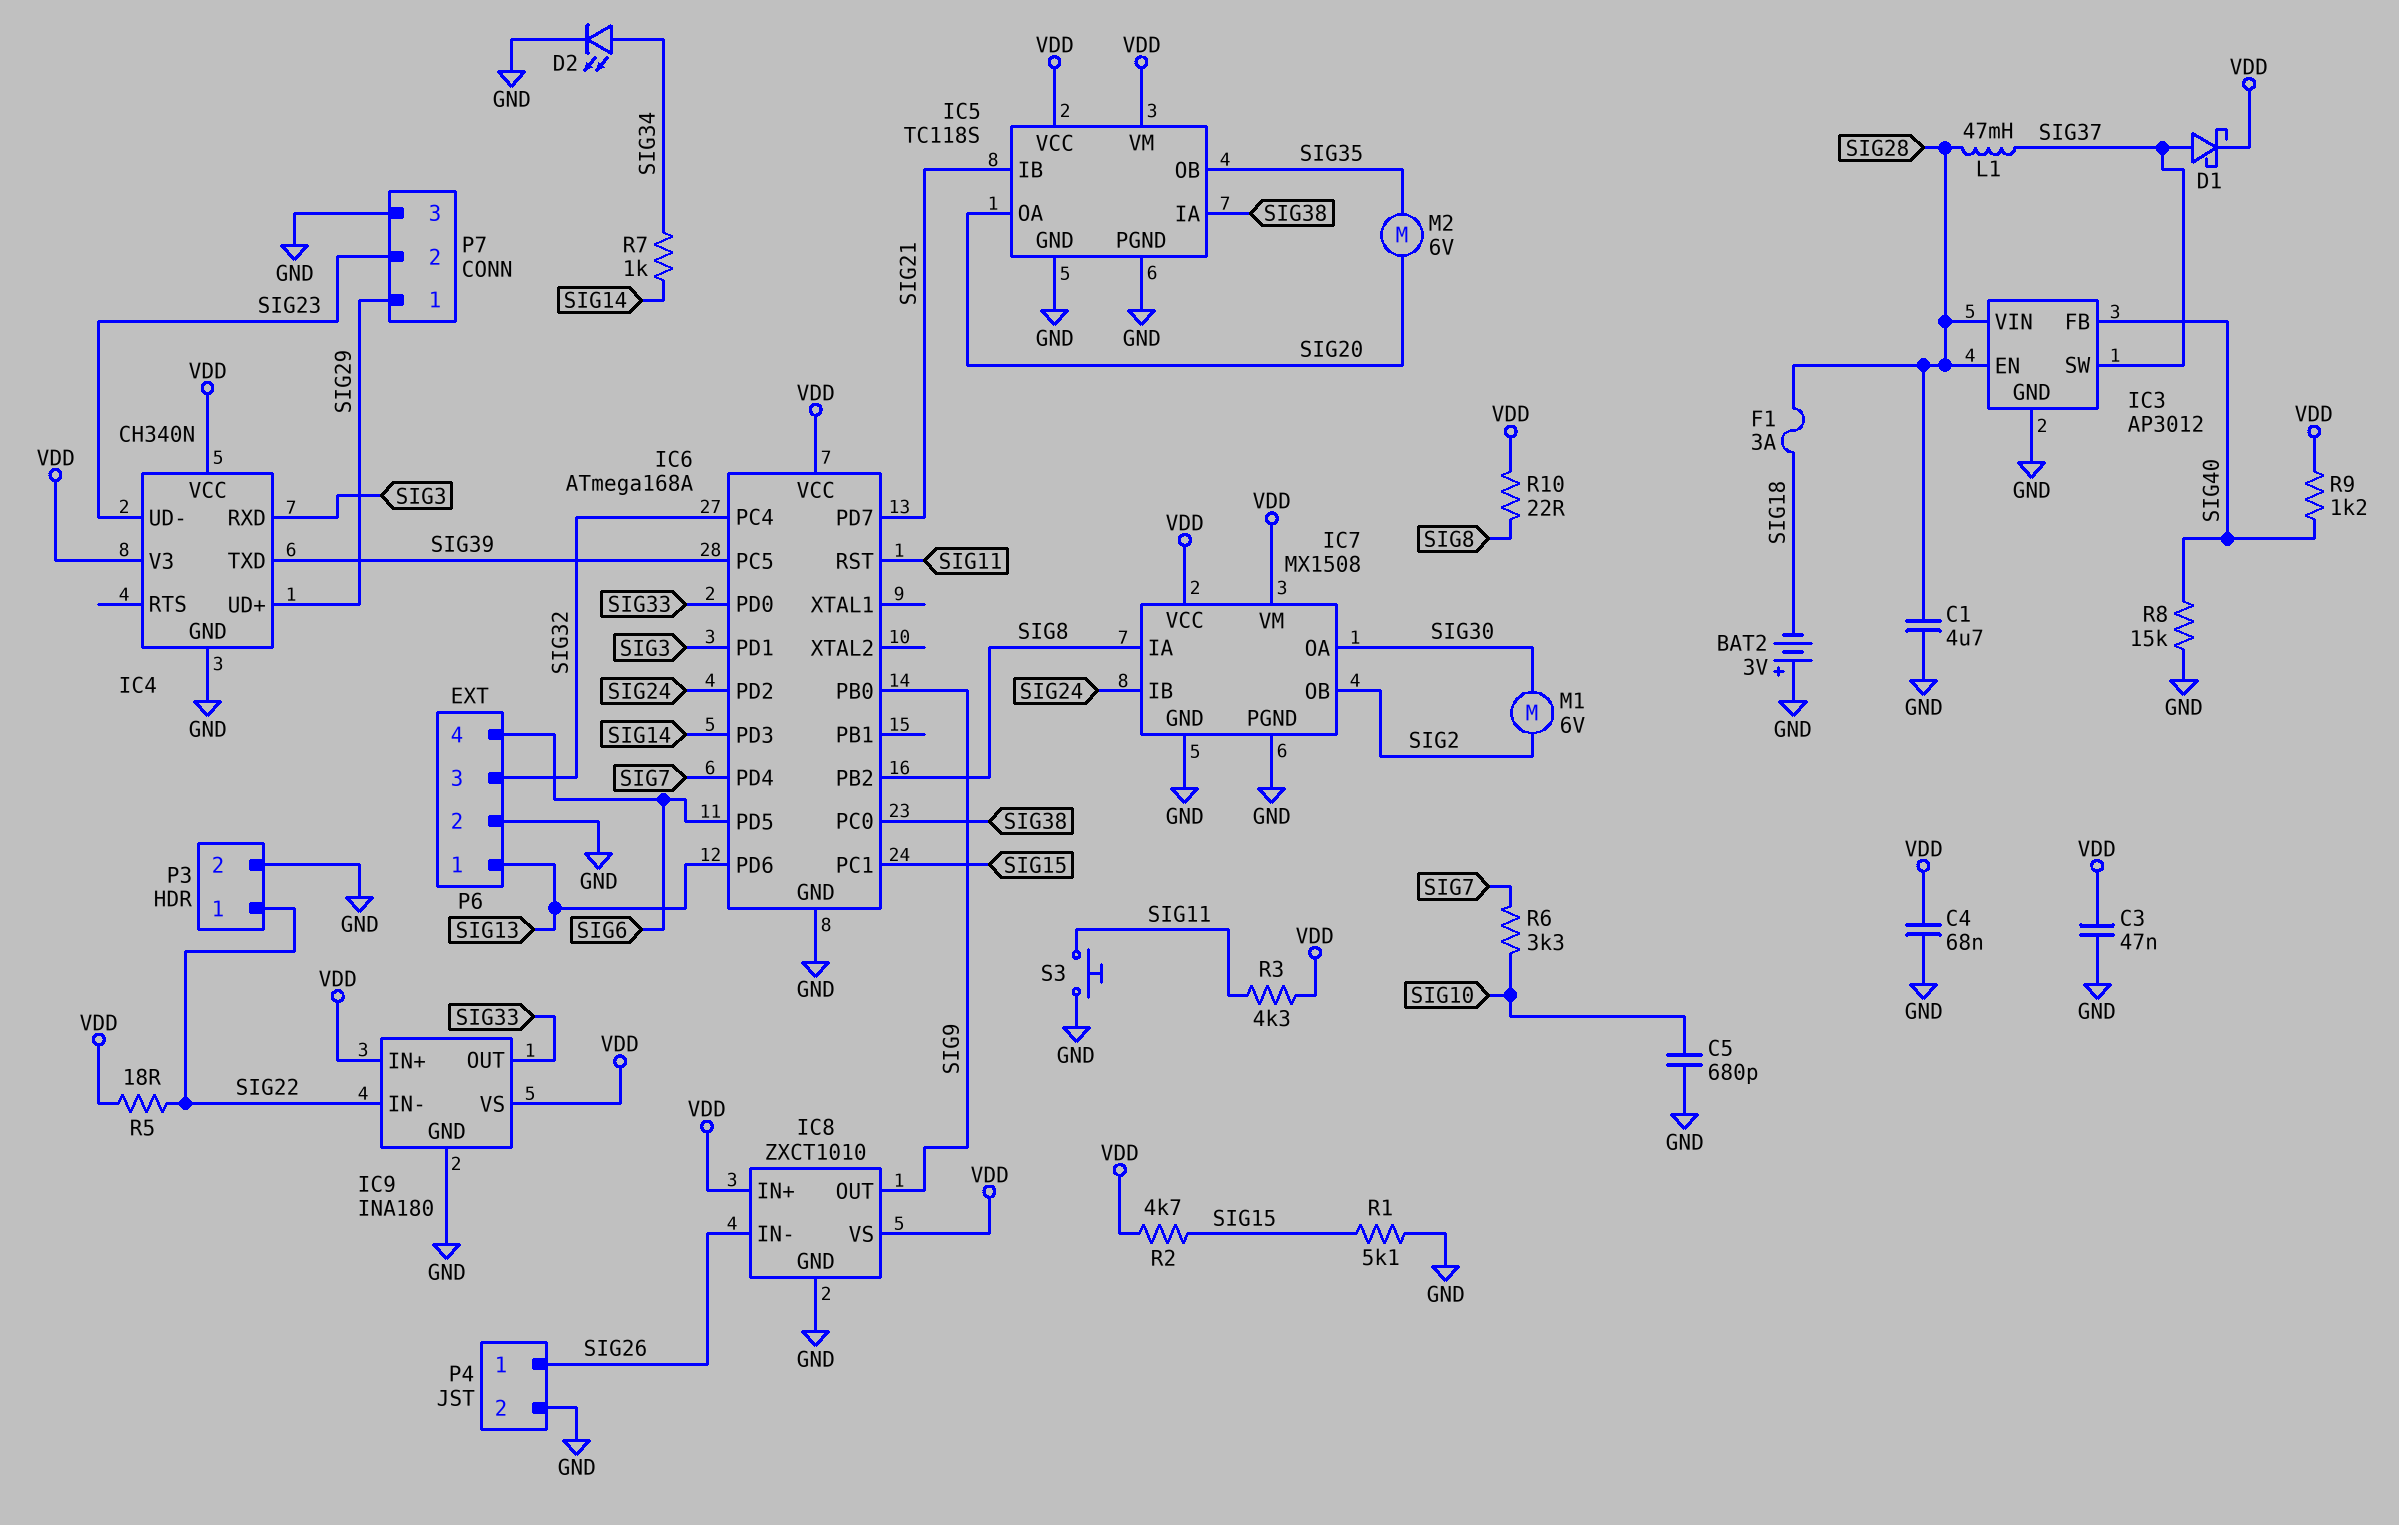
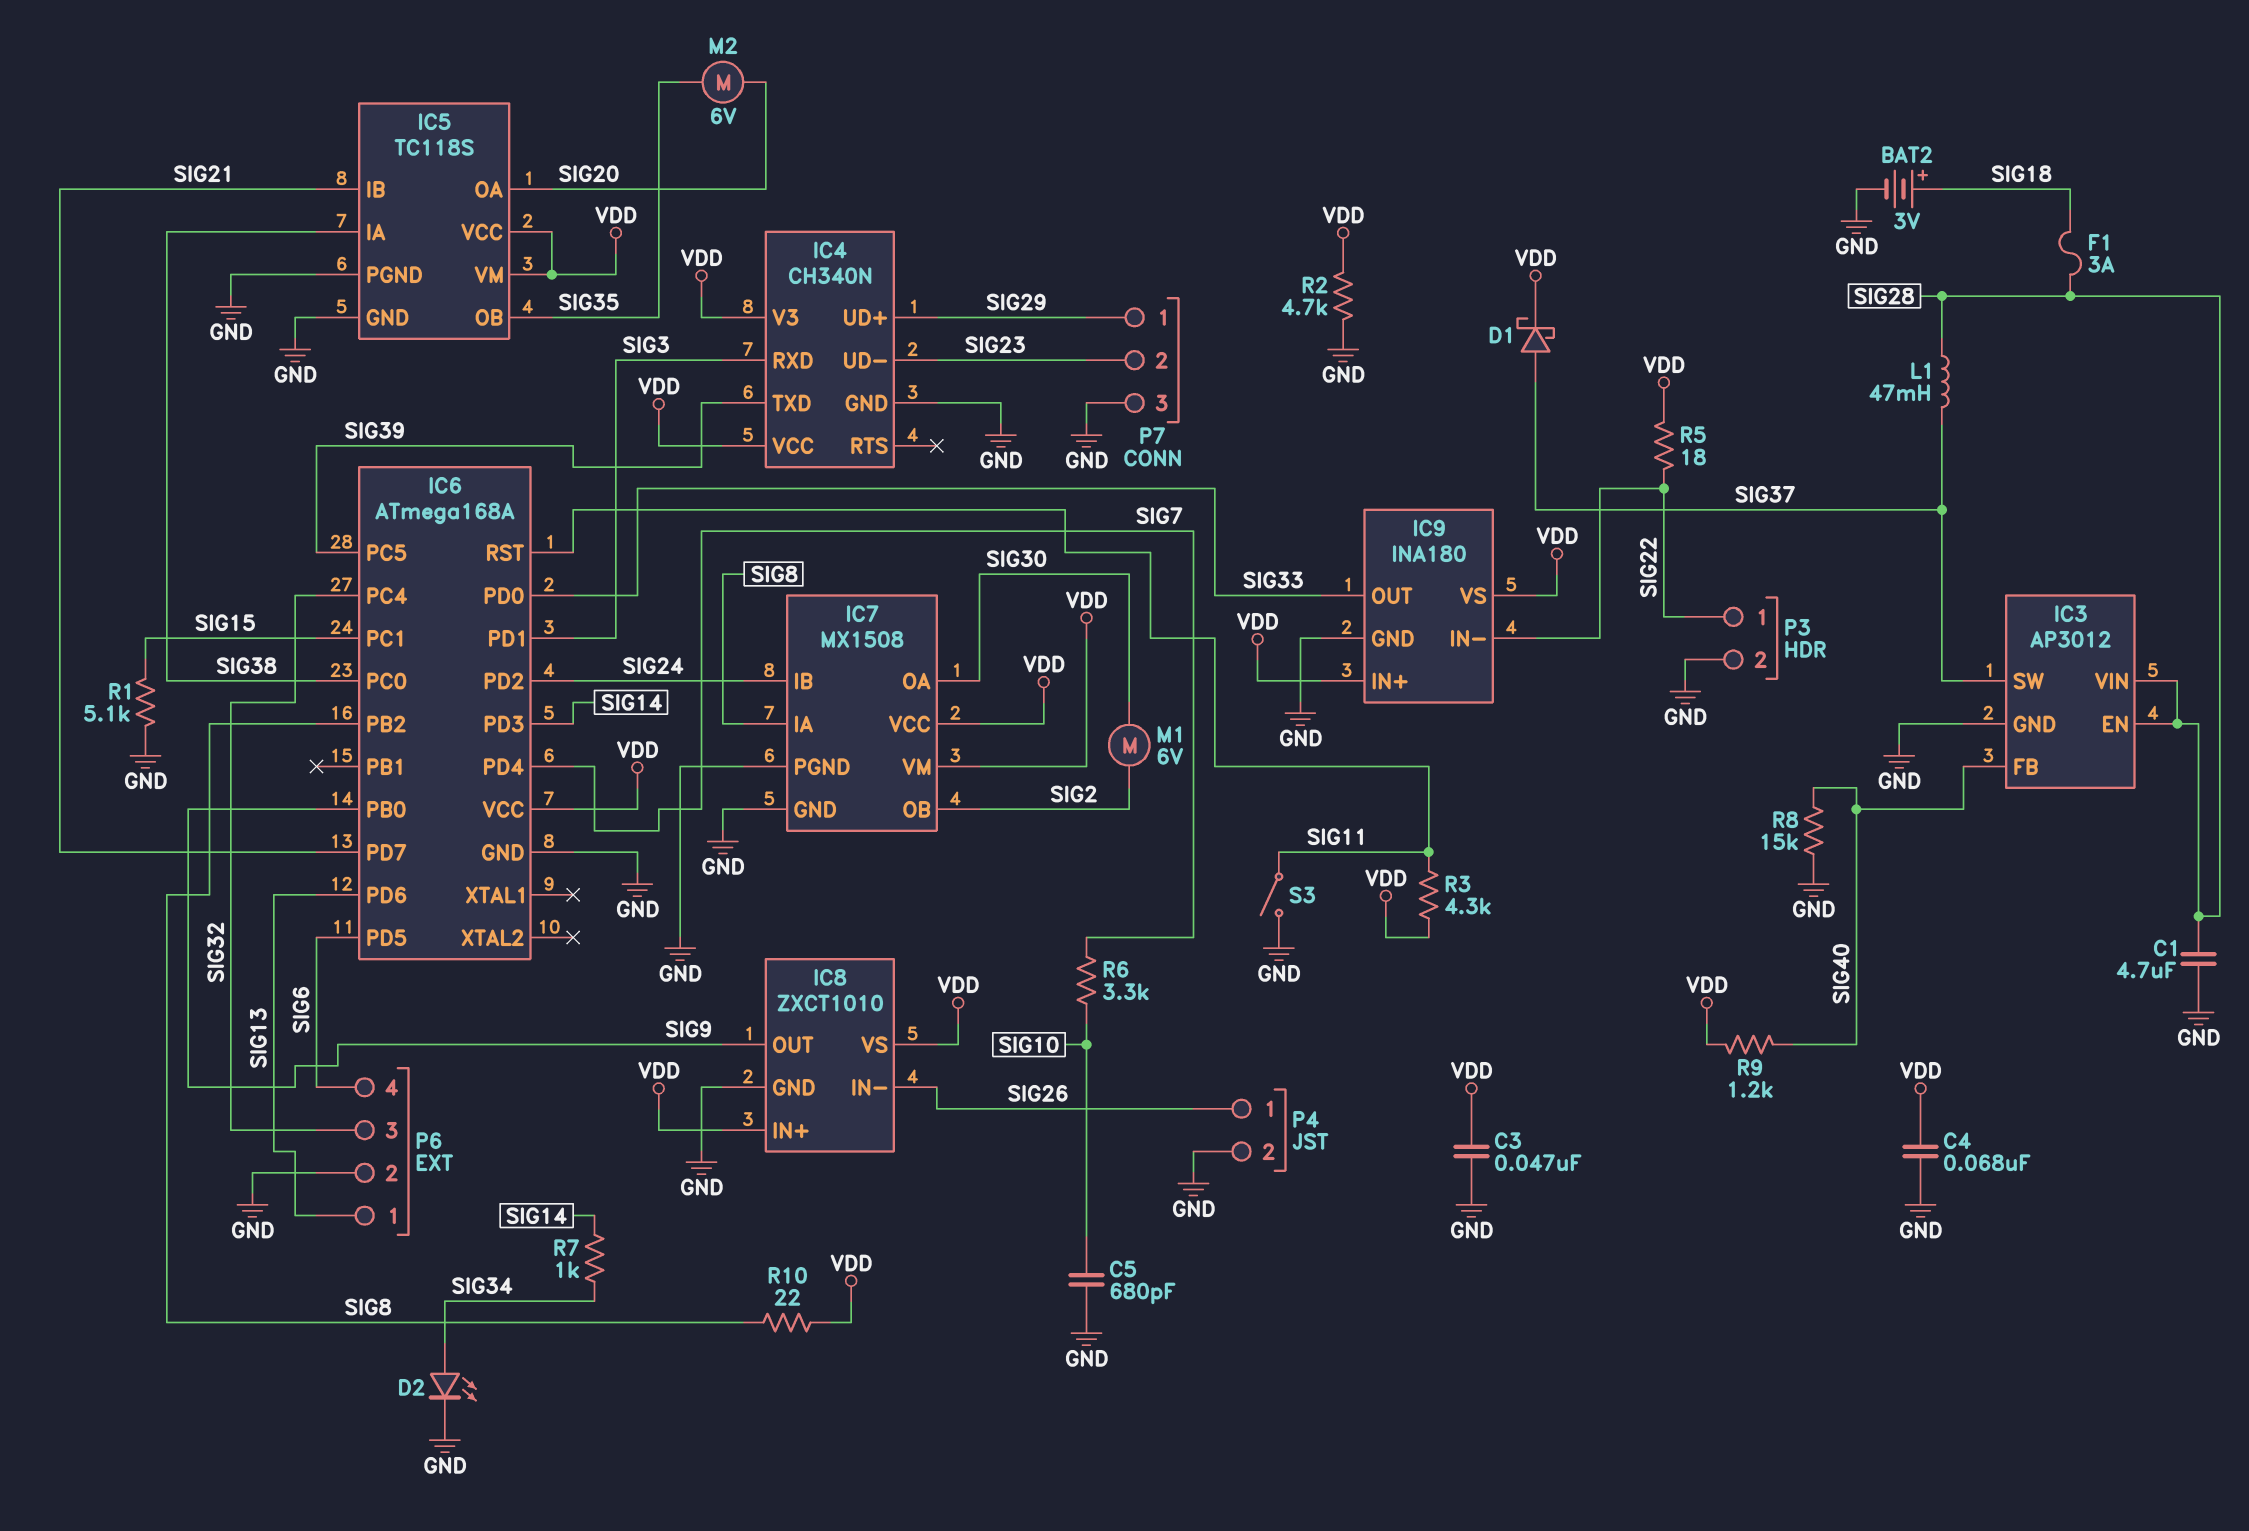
BAT2: 3V (plus GND, minus SIG18) -> 3V (plus SIG18, minus GND)
R2: 4.7k (SIG15, VDD) -> 4.7k (GND, VDD)
S3: button (GND, SIG11) -> switch (GND, SIG11)

